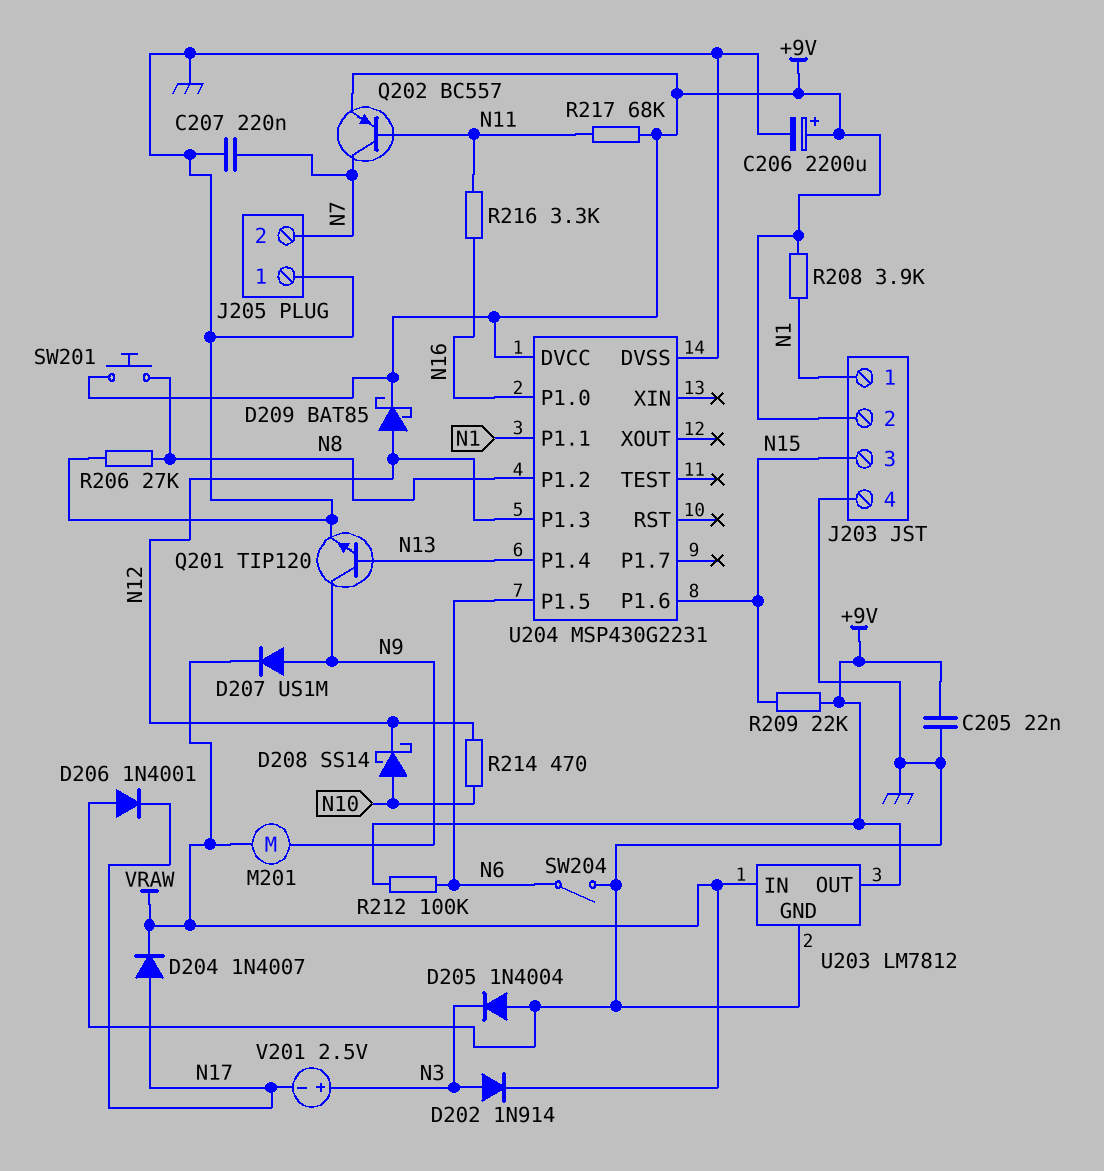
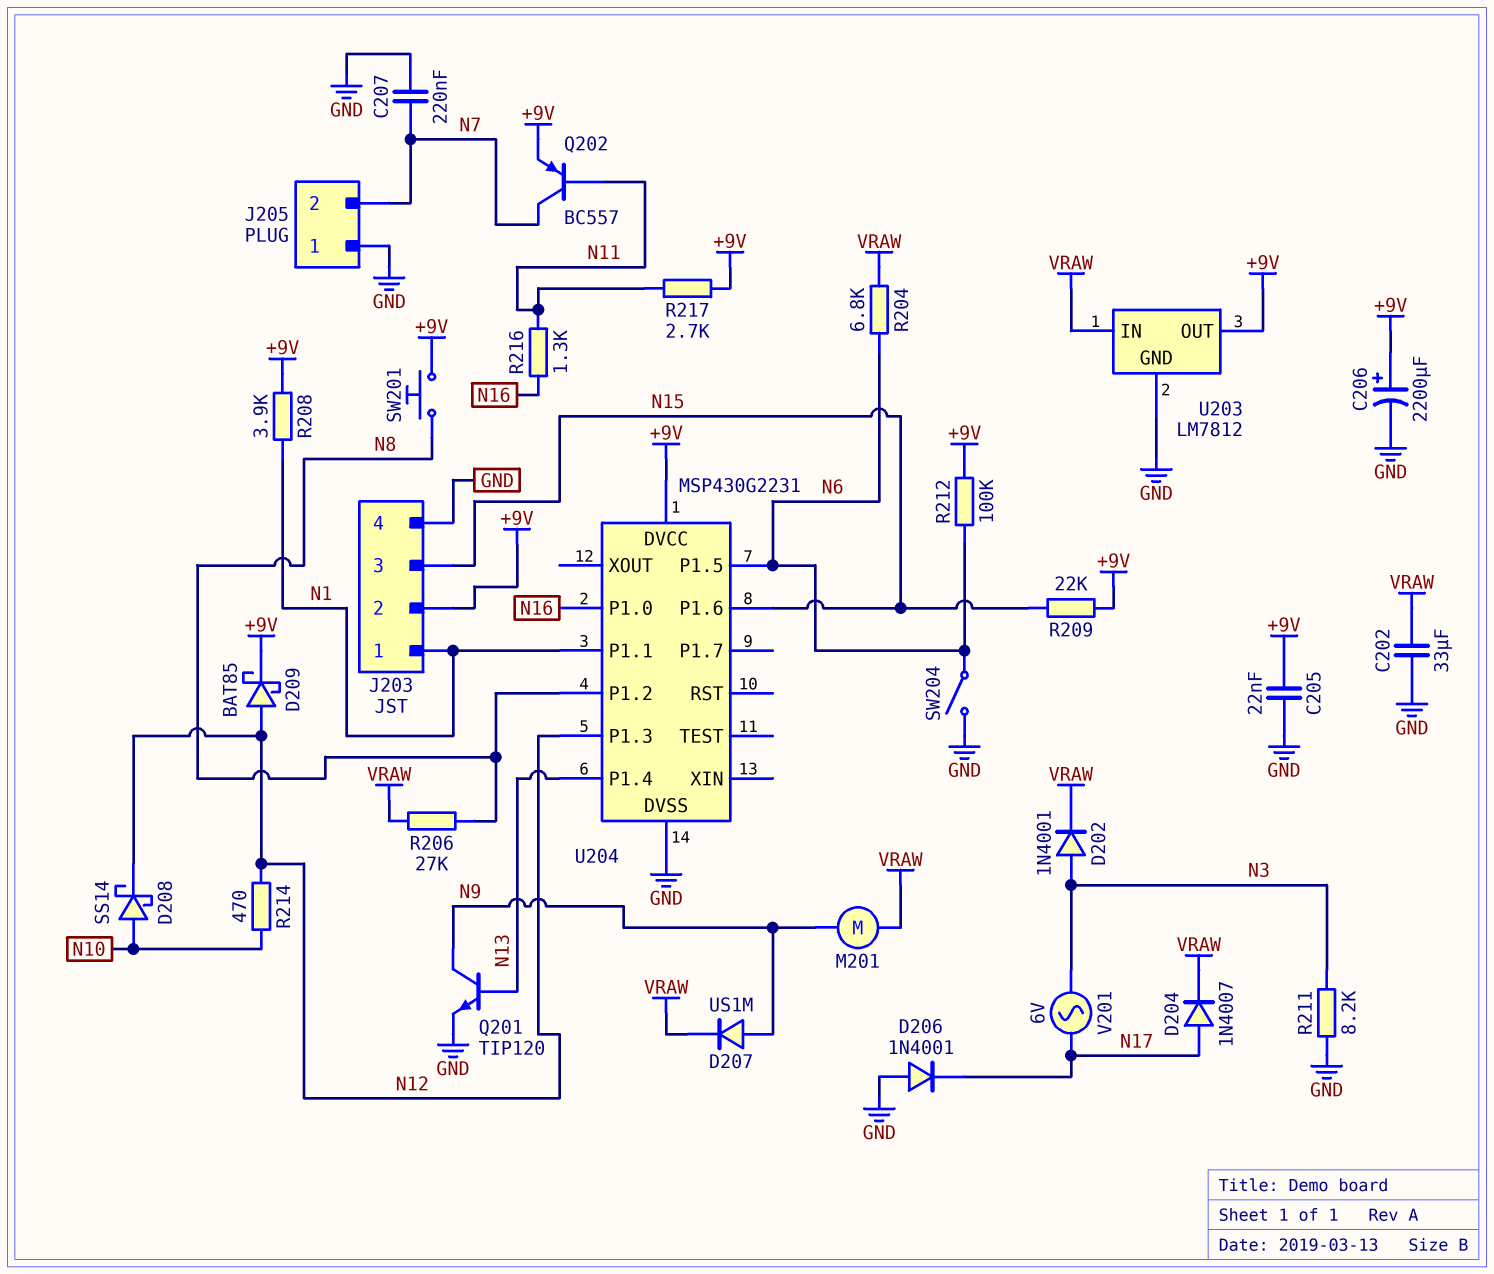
C202: none -> 33uF (GND, VRAW)
D202: diode 1N914 (A N3, K VRAW) -> diode 1N4001 (A N3, K VRAW)
D205: diode 1N4004 (A GND, K N3) -> none
R204: none -> 6.8k (N6, VRAW)
R206: 27k (GND, N8) -> 27k (N8, VRAW)
R211: none -> 8.2k (GND, N3)
R216: 3.3k (N11, N16) -> 1.3k (N11, N16)
R217: 68k (+9V, N11) -> 2.7k (+9V, N11)
V201: 2.5V (plus N3, minus N17) -> AC 6V (N3, N17)

